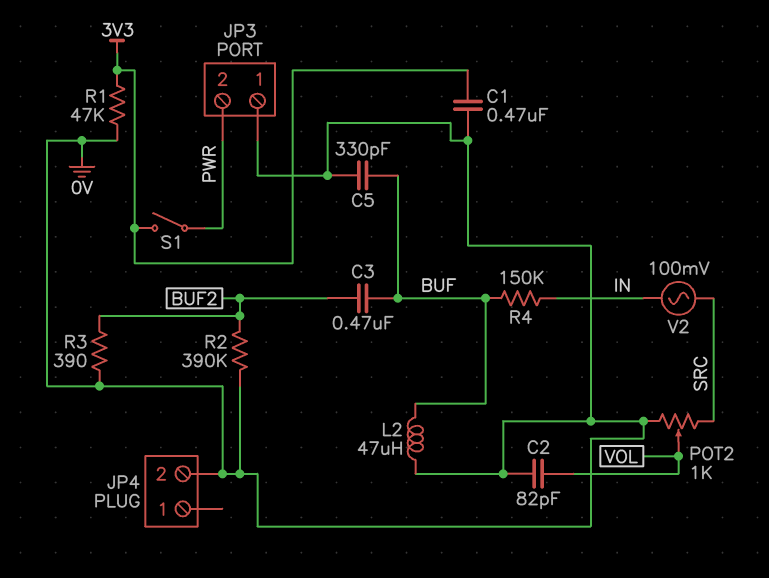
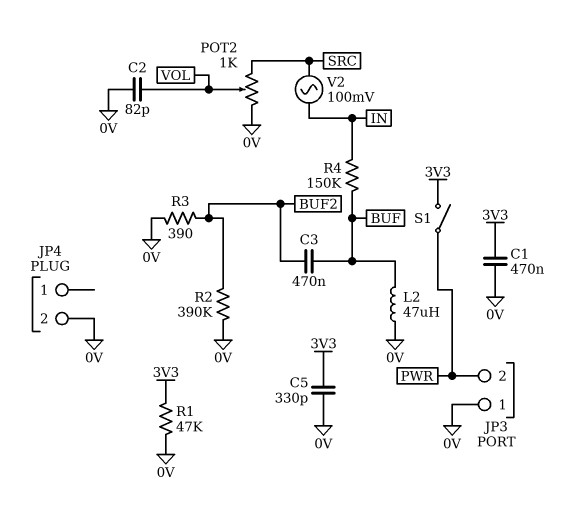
C5: 330pF (0V, BUF) -> 330pF (0V, 3V3)

